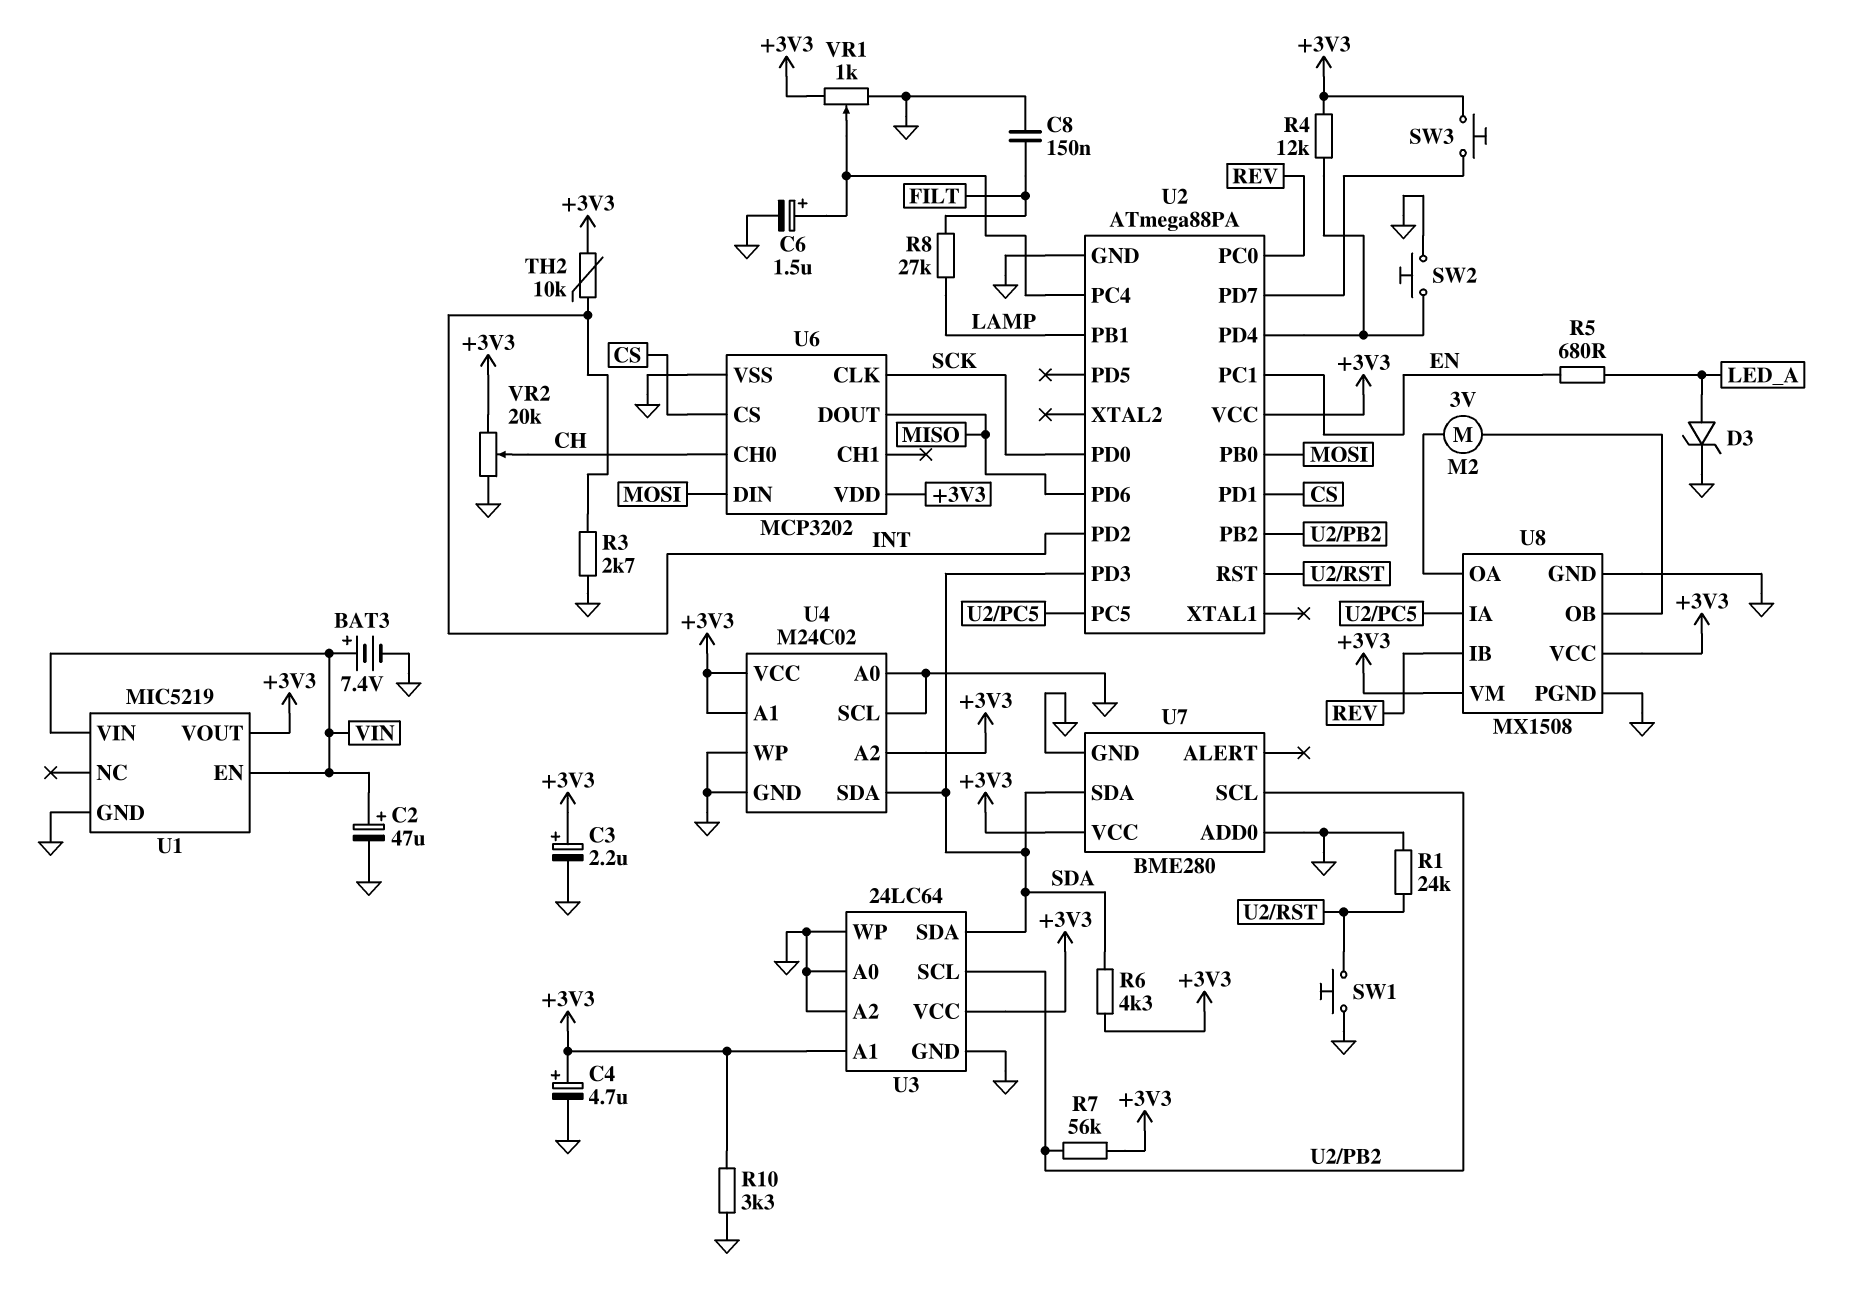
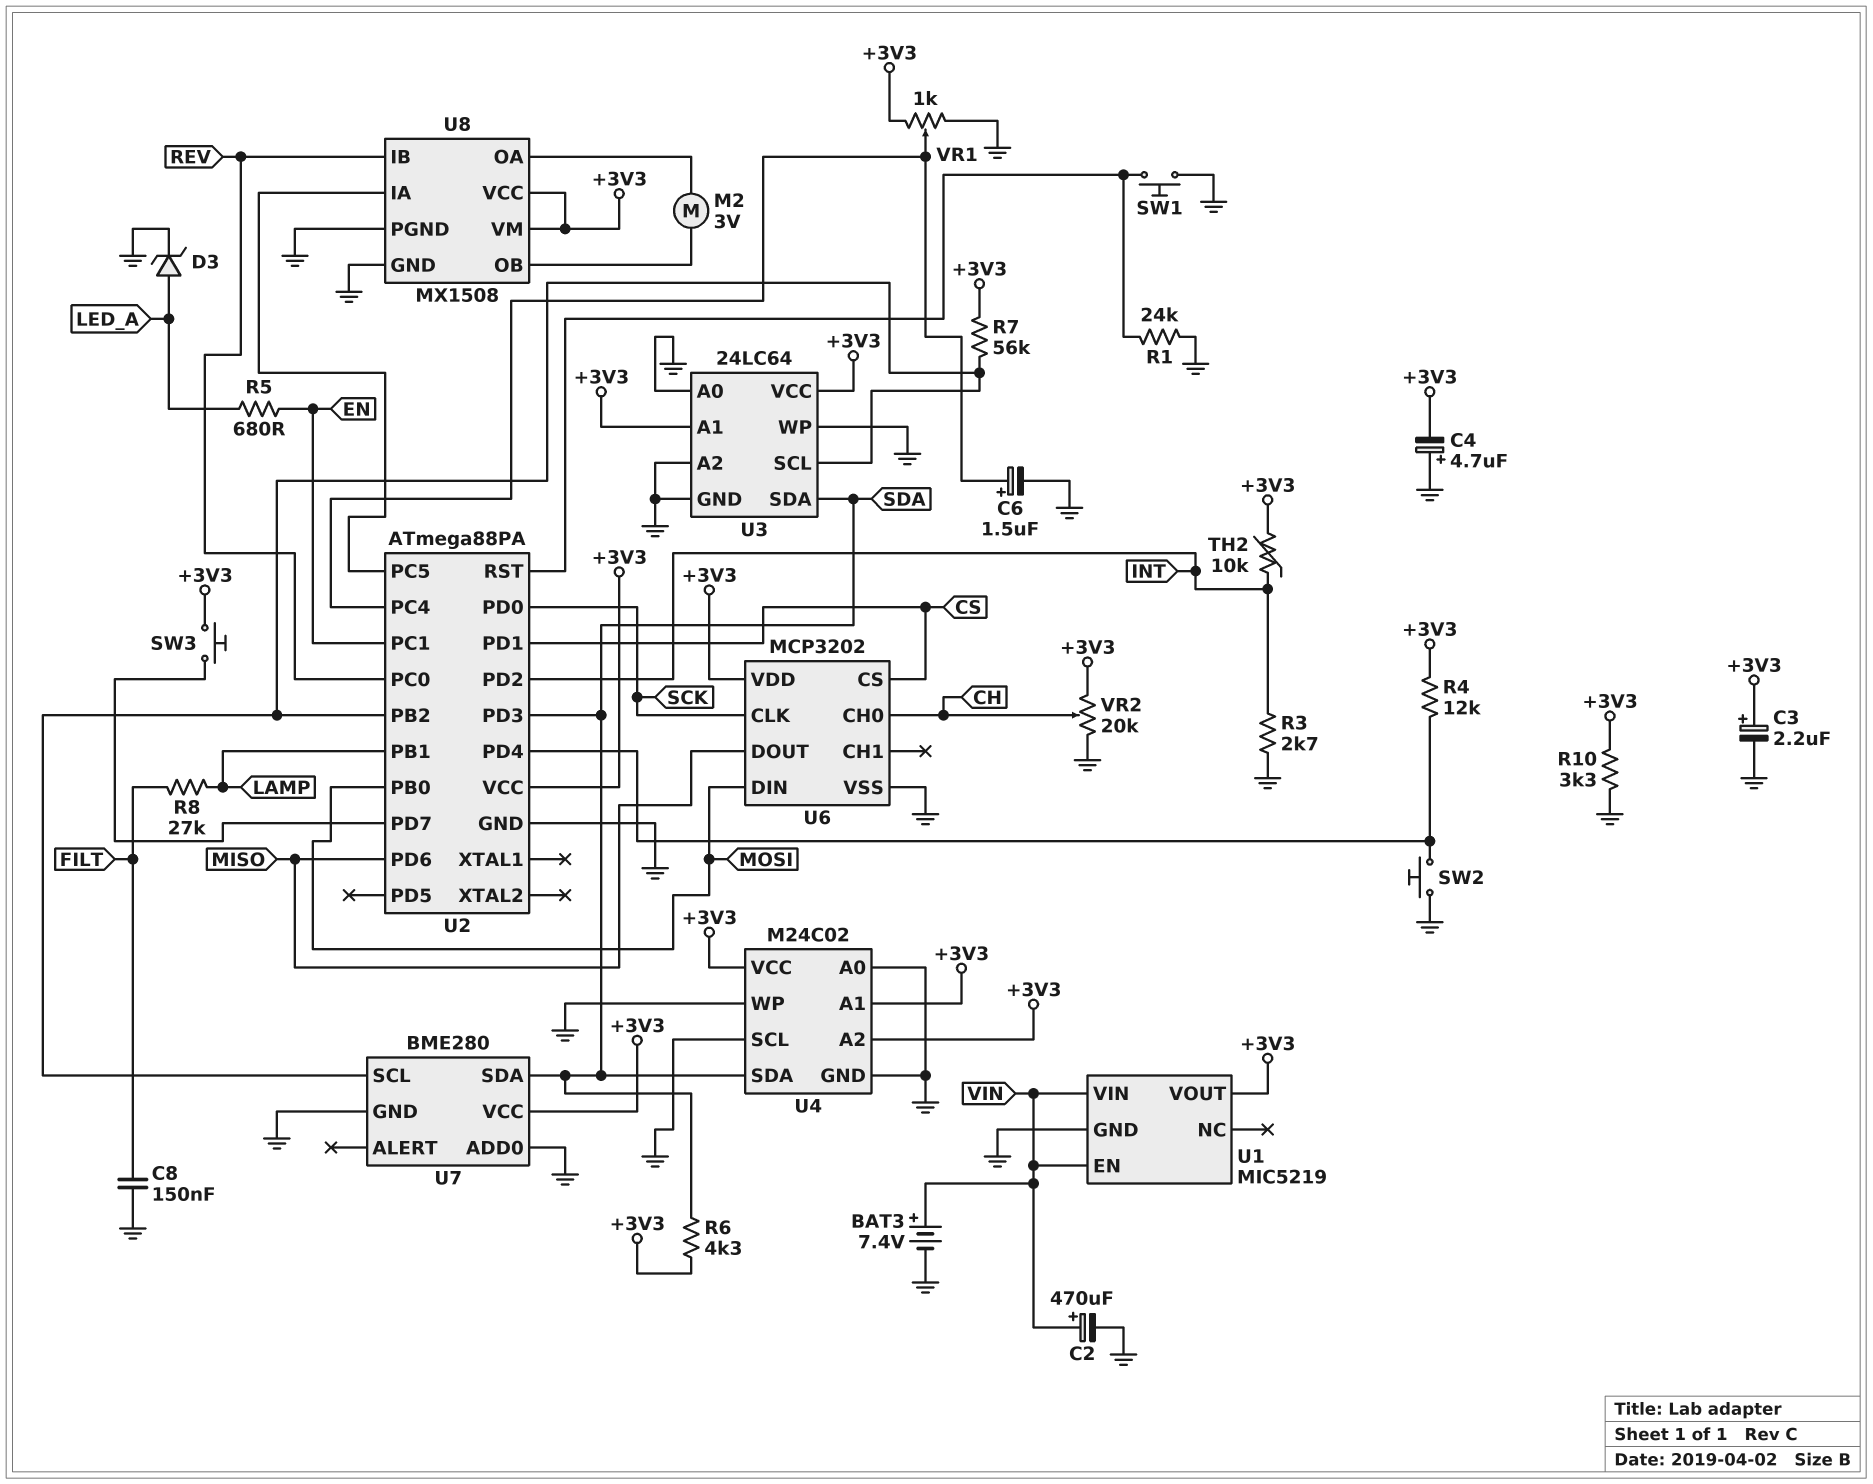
C2: 47uF (plus VIN, minus GND) -> 470uF (plus VIN, minus GND)
C4: 4.7uF (plus +3V3, minus GND) -> 4.7uF (plus GND, minus +3V3)

